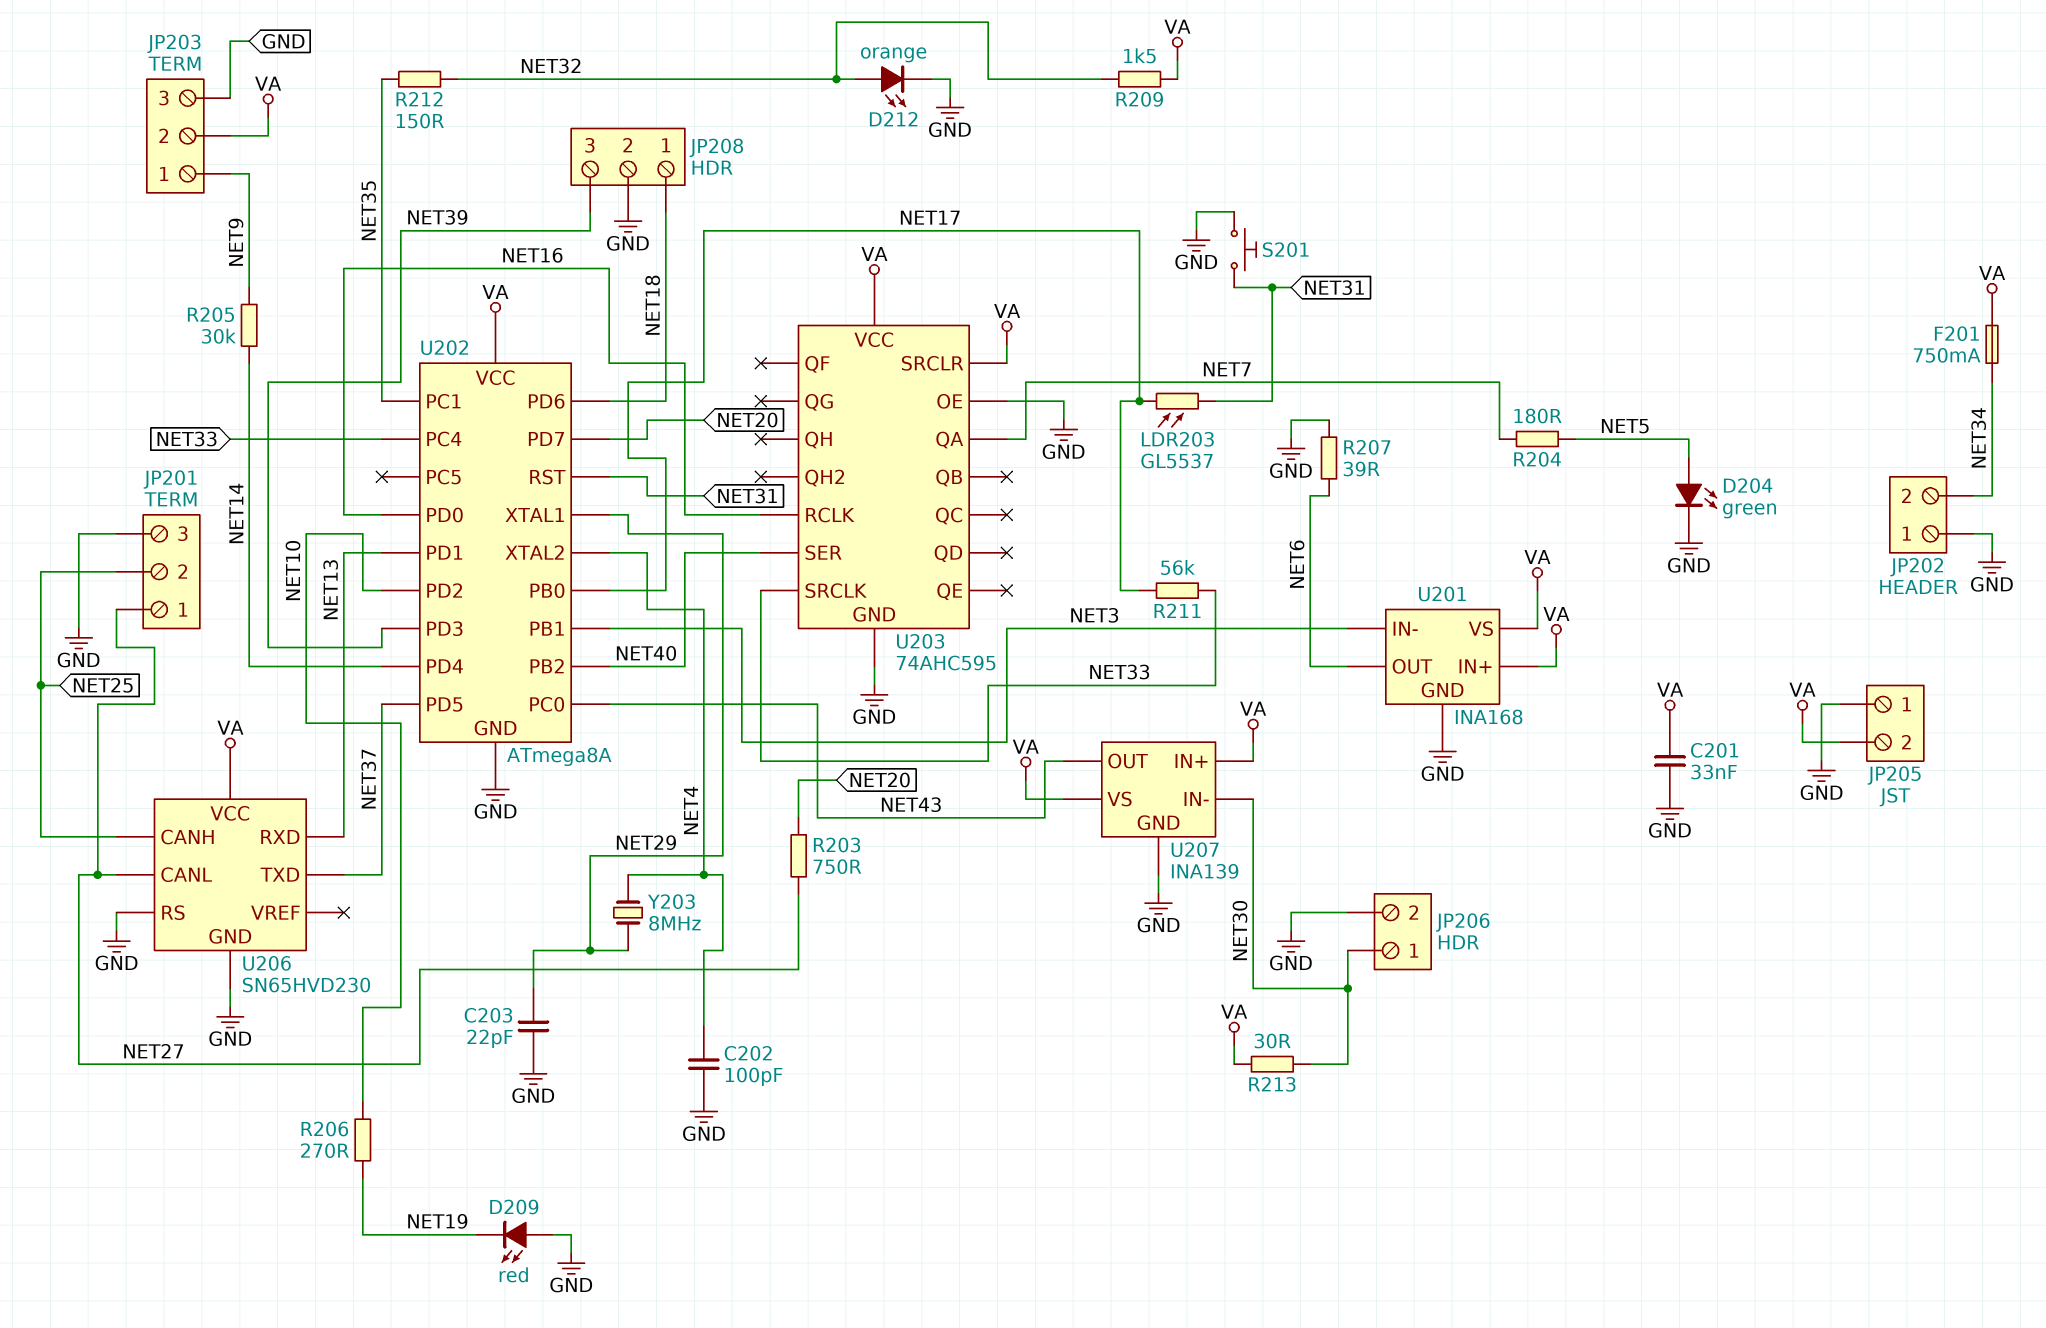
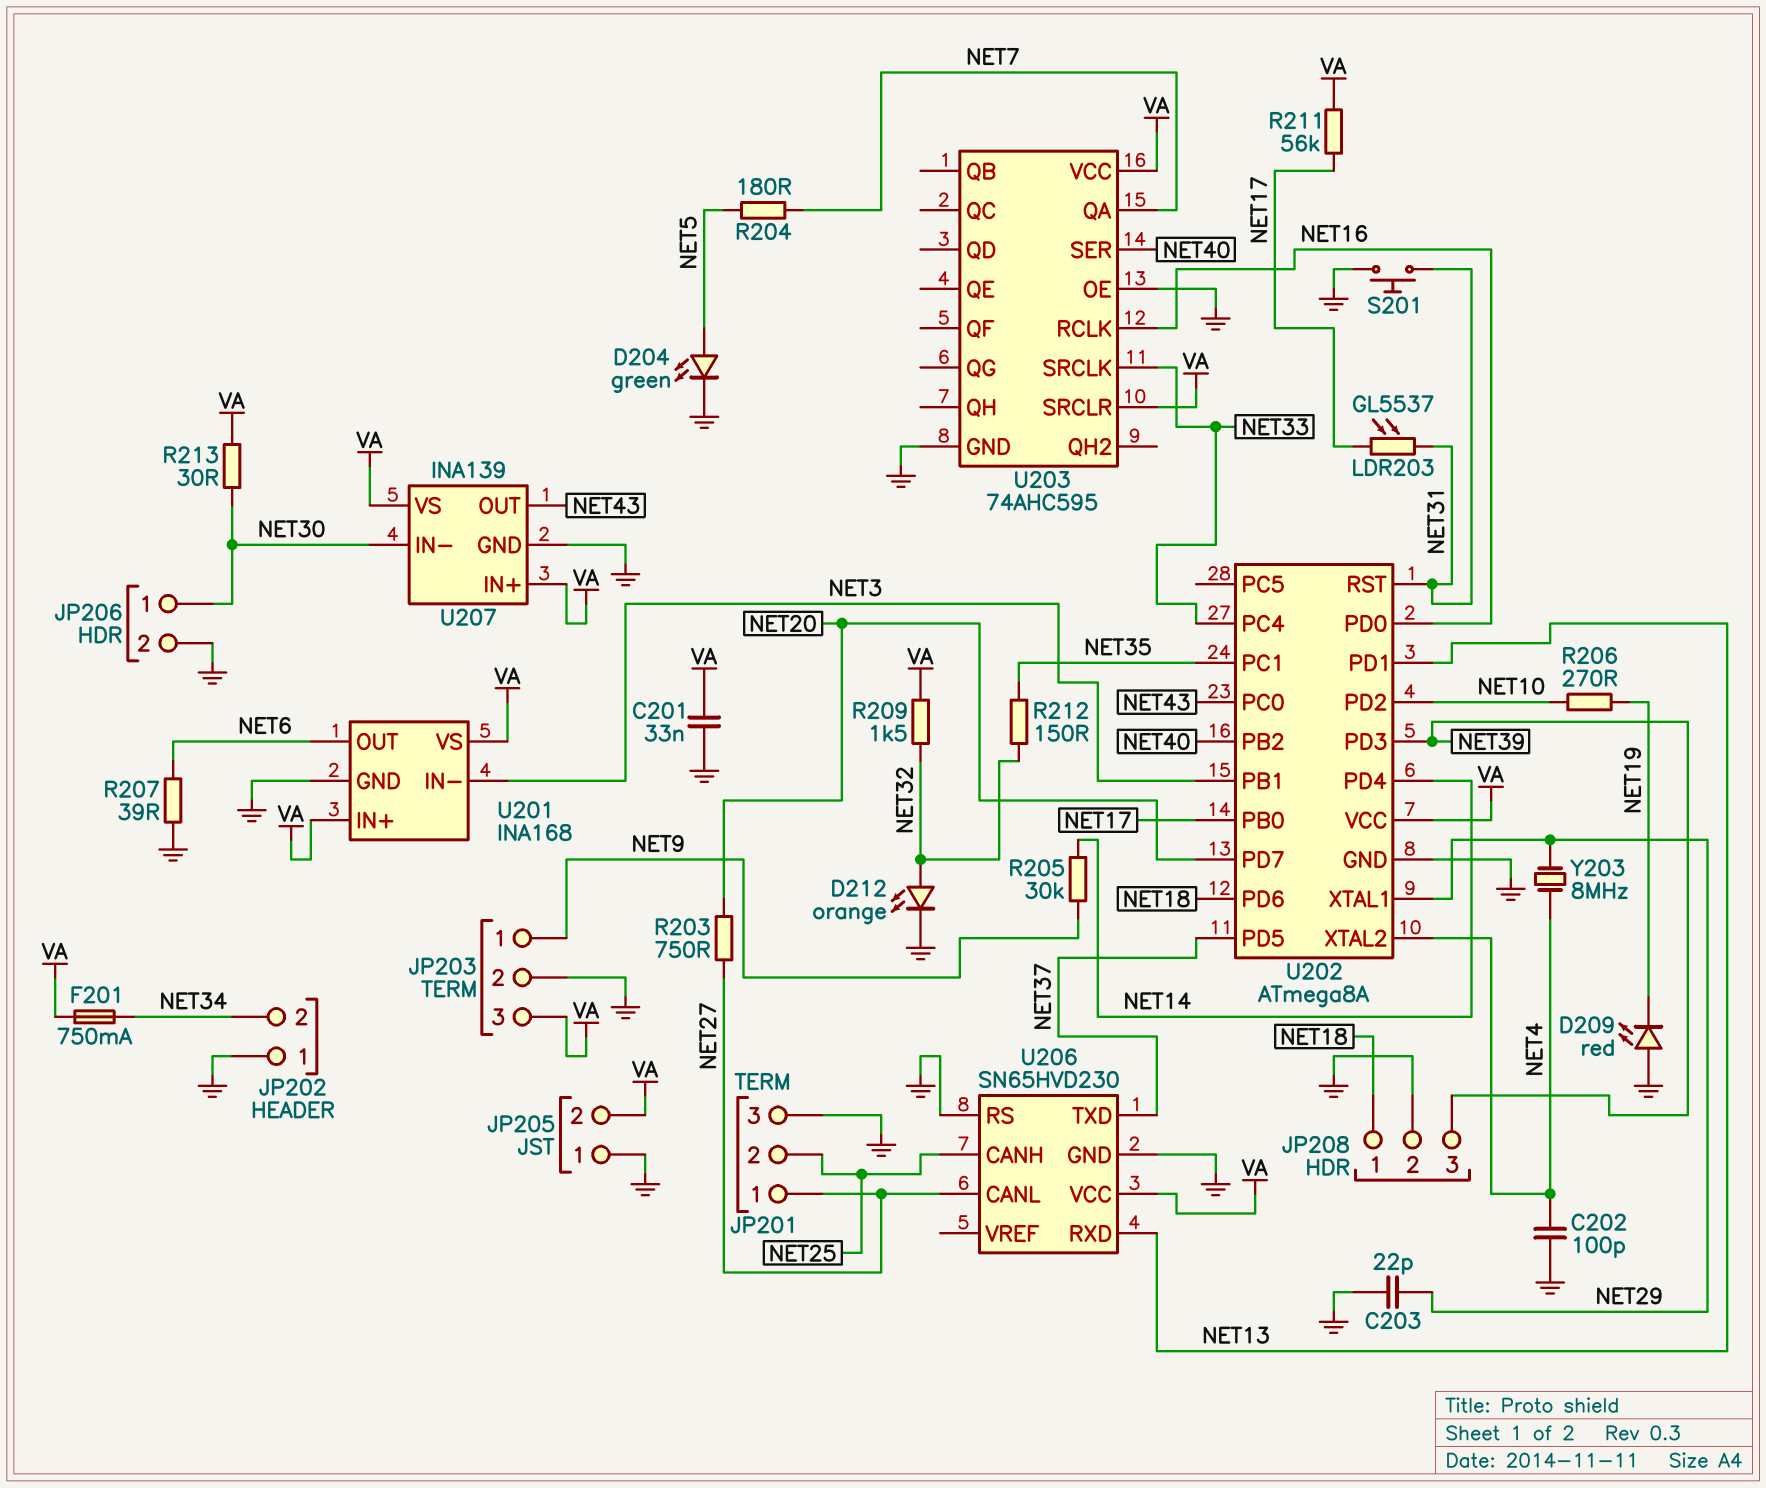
JP203 pin 2: VA -> GND
JP203 pin 3: GND -> VA
R211: 56k (NET17, NET33) -> 56k (NET17, VA)

